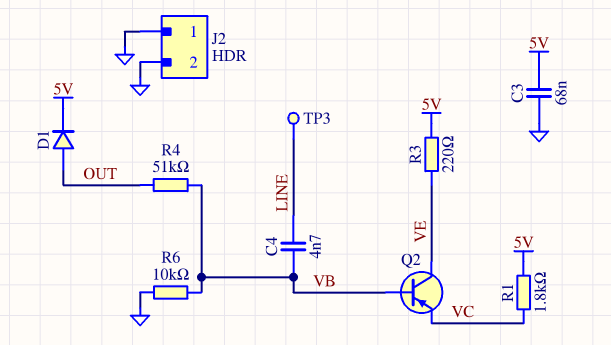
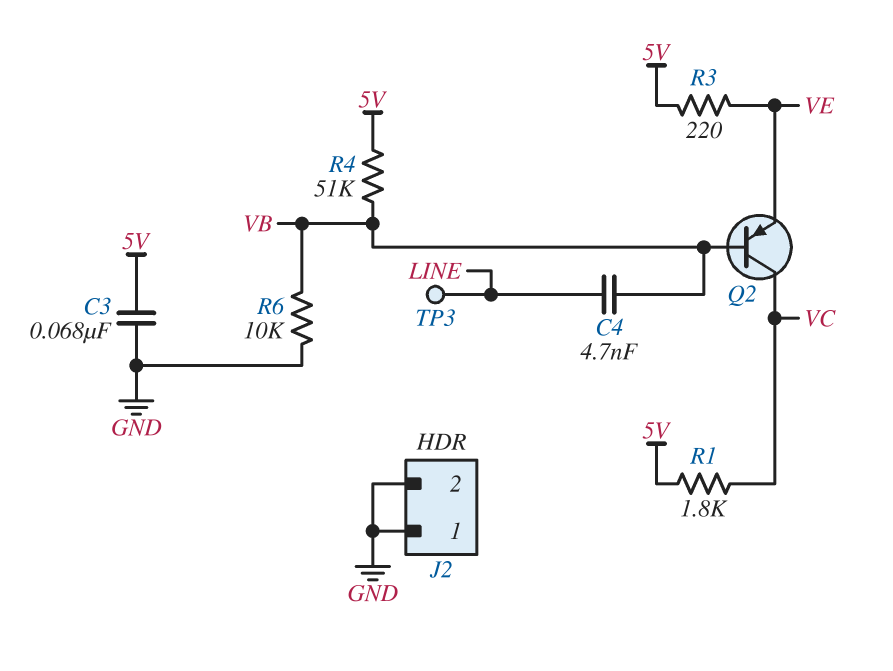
D1: diode (A OUT, K 5V) -> none
Q2: PNP (B VB, C VE, E VC) -> PNP (B VB, C VC, E VE)
R4: 51k (OUT, VB) -> 51k (5V, VB)

